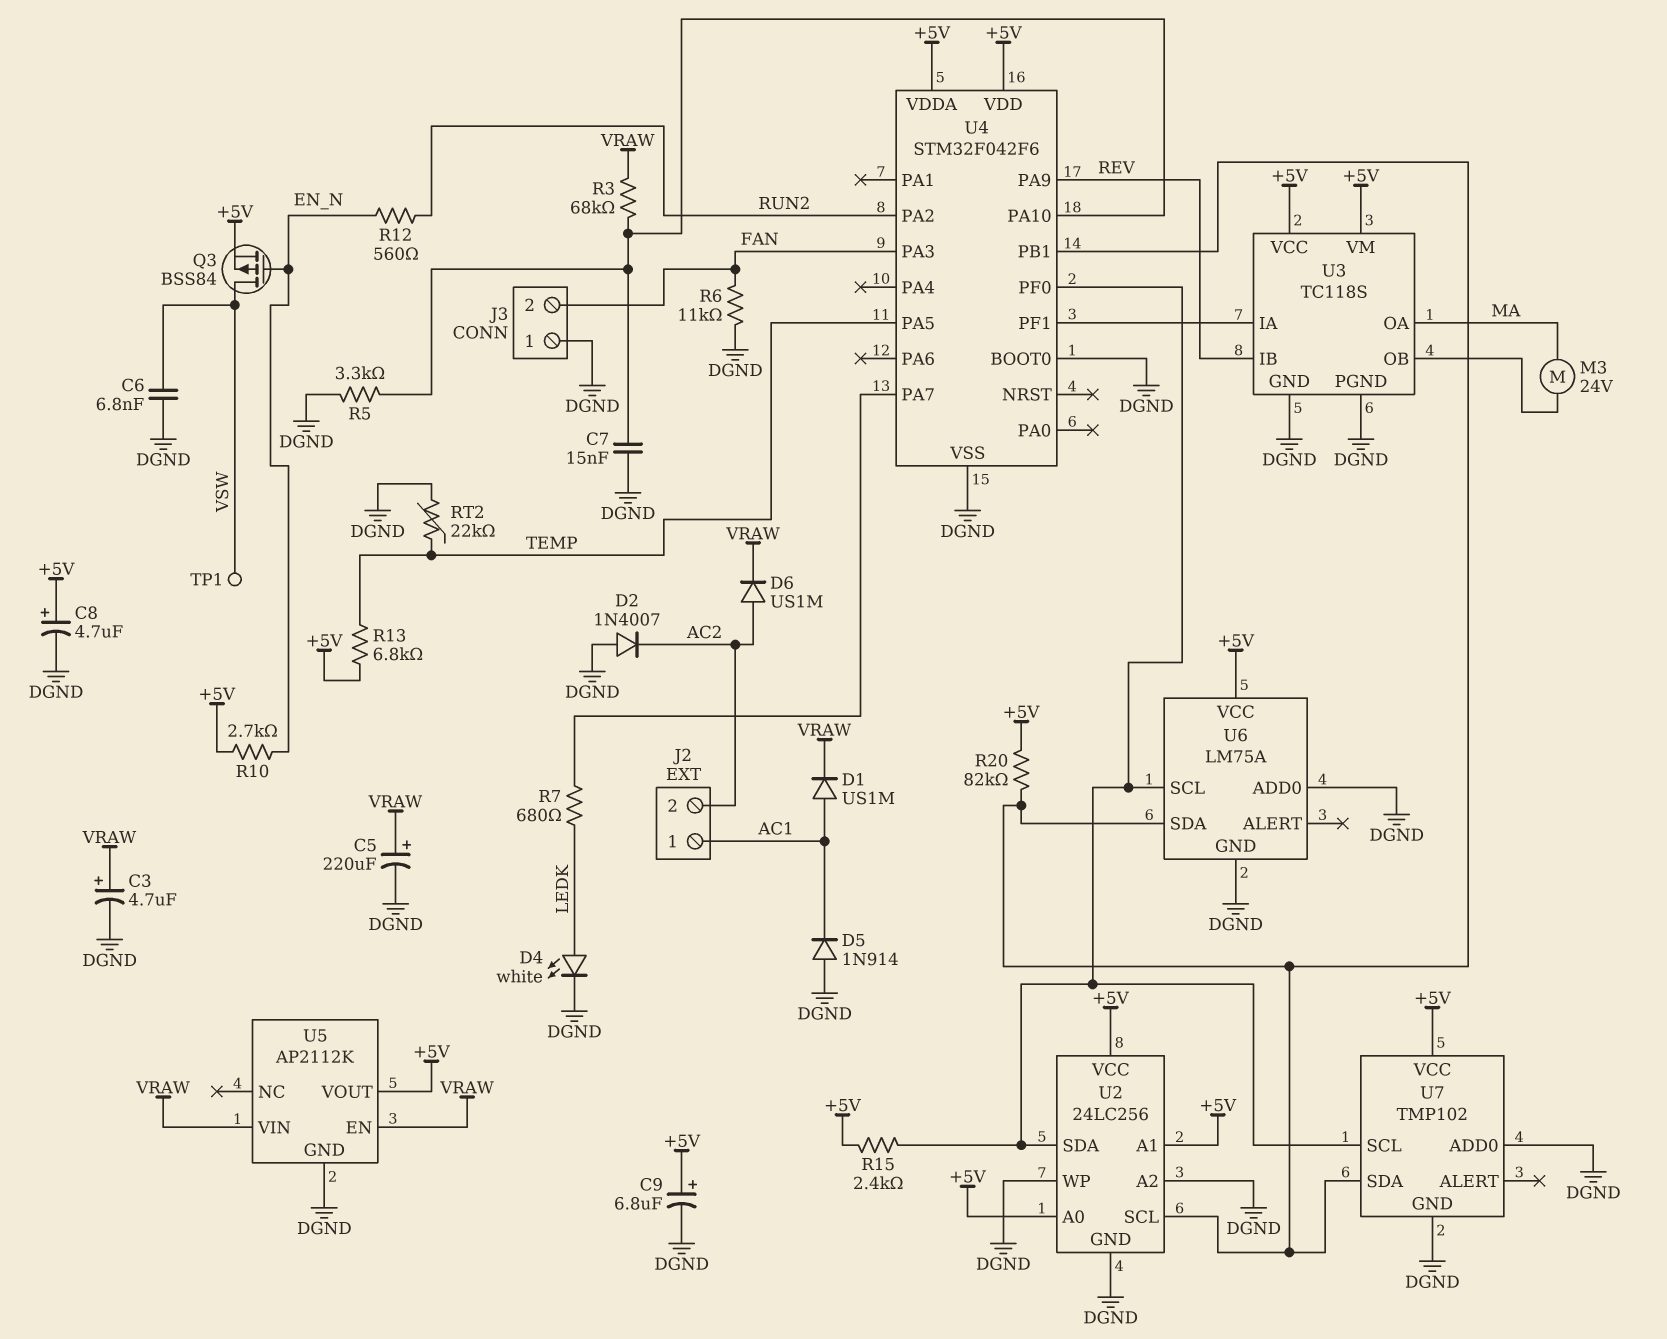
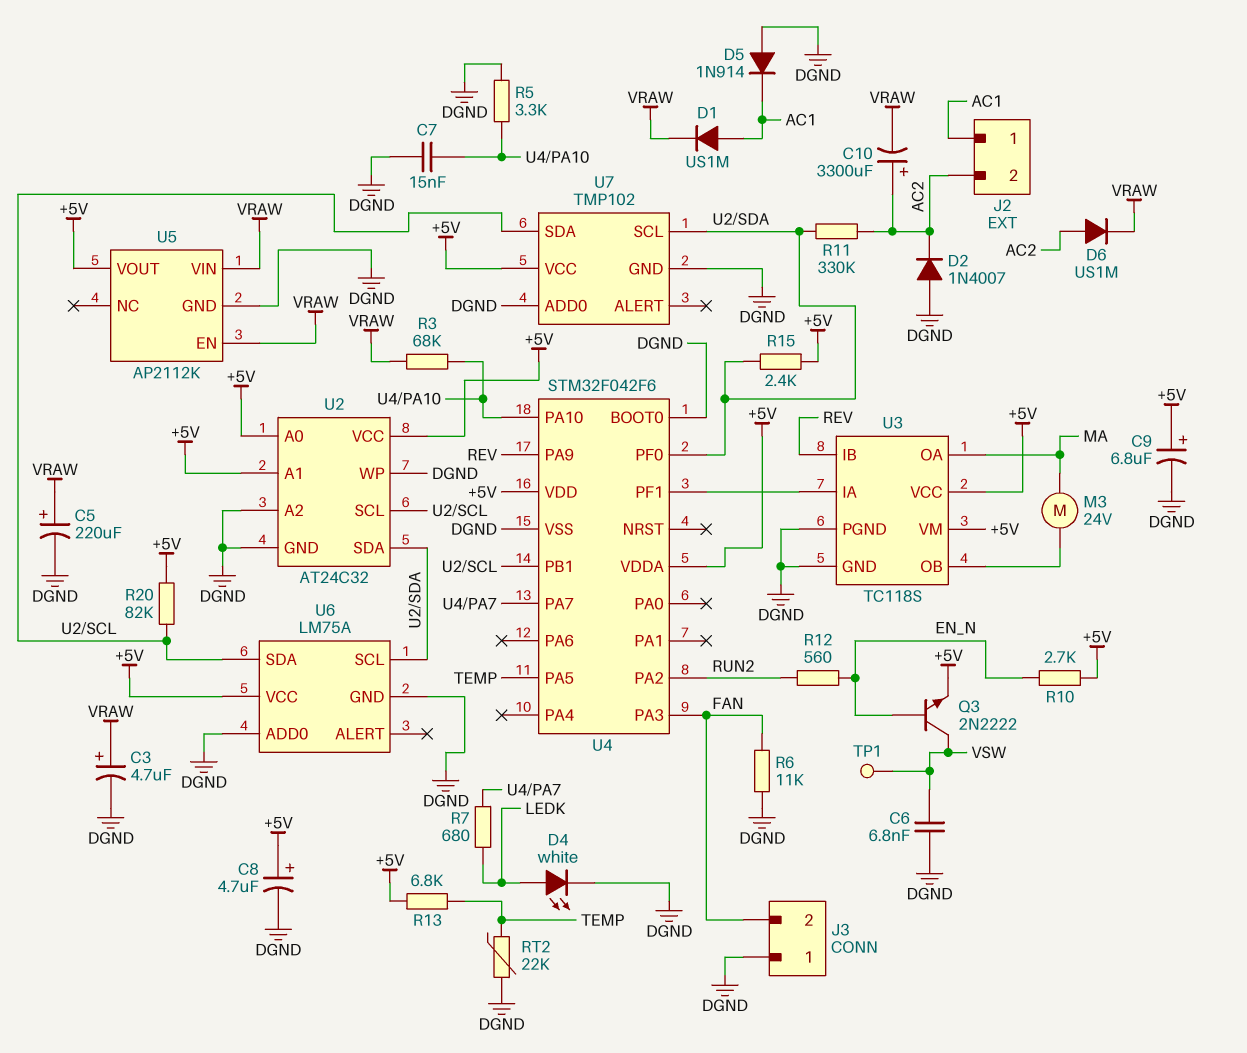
C10: none -> 3300uF (plus AC2, minus VRAW)
Q3: PMOS BSS84 (G EN_N, D VSW, S +5V) -> NPN 2N2222 (B EN_N, C VSW, E +5V)
R11: none -> 330k (AC2, U2/SDA)
U2: 24LC256 -> AT24C32

